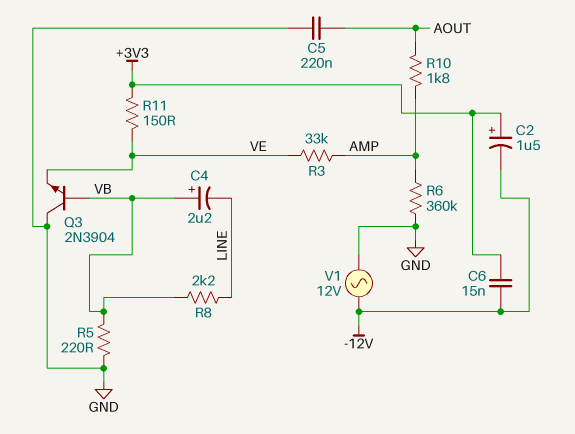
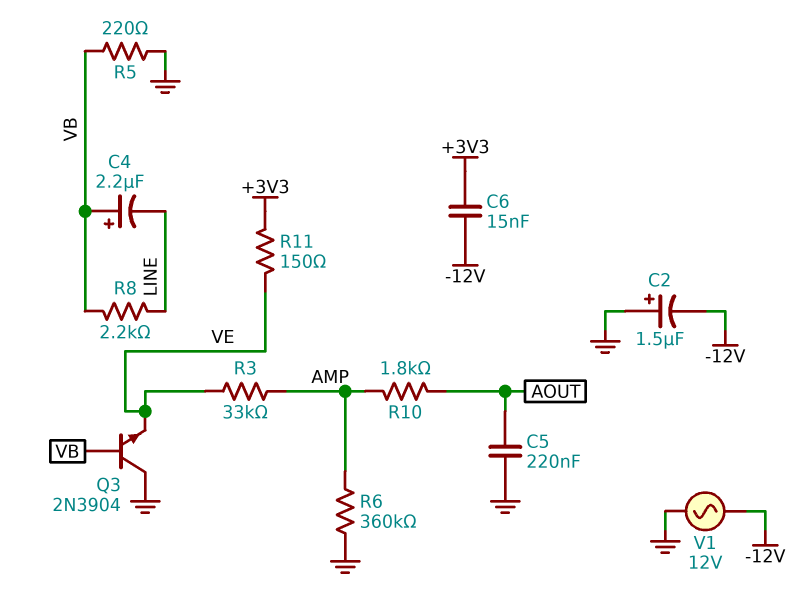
C2: 1.5uF (plus +3V3, minus -12V) -> 1.5uF (plus GND, minus -12V)

